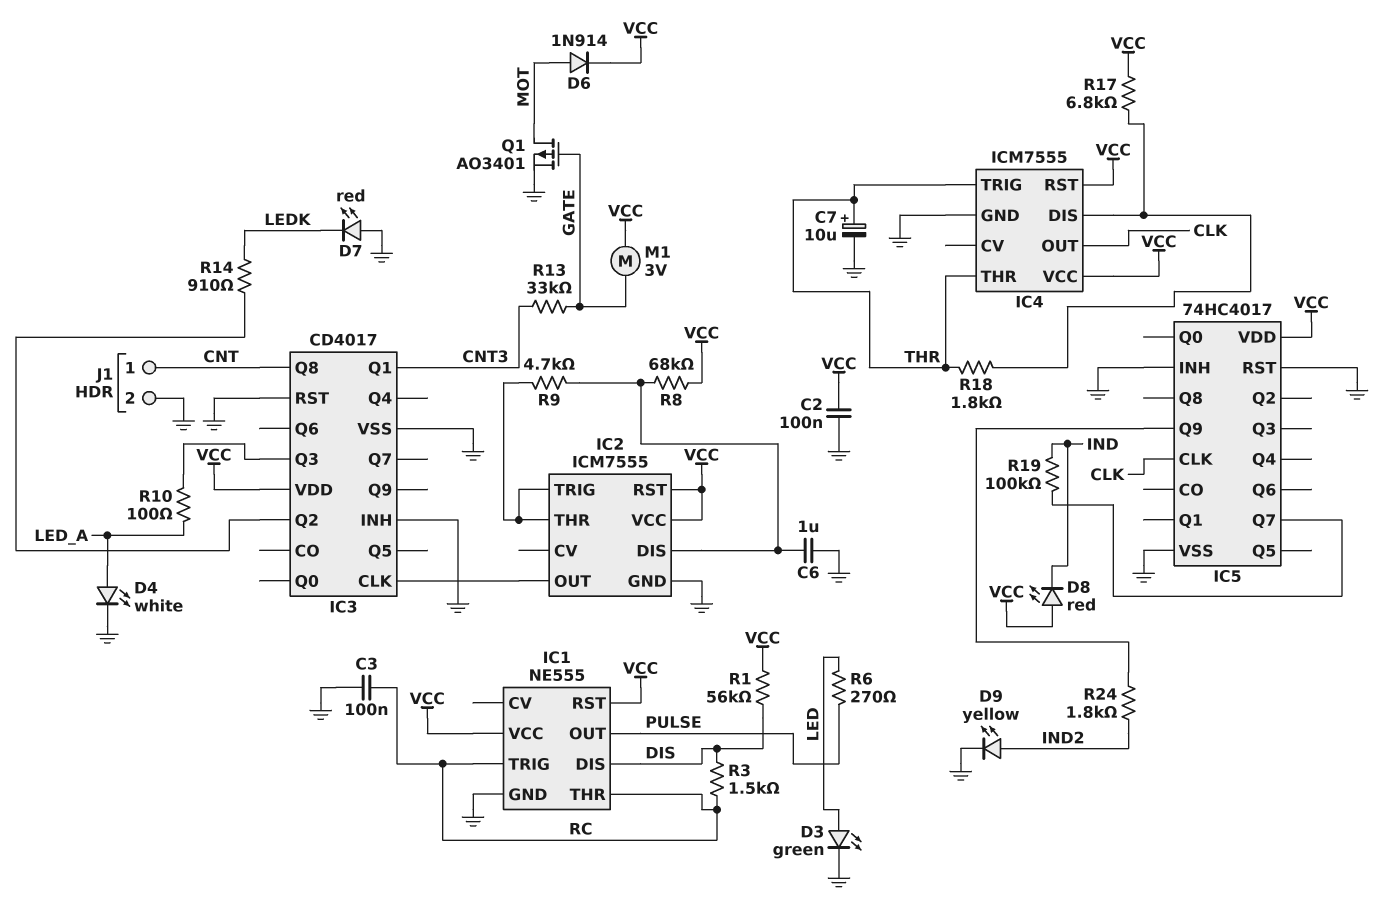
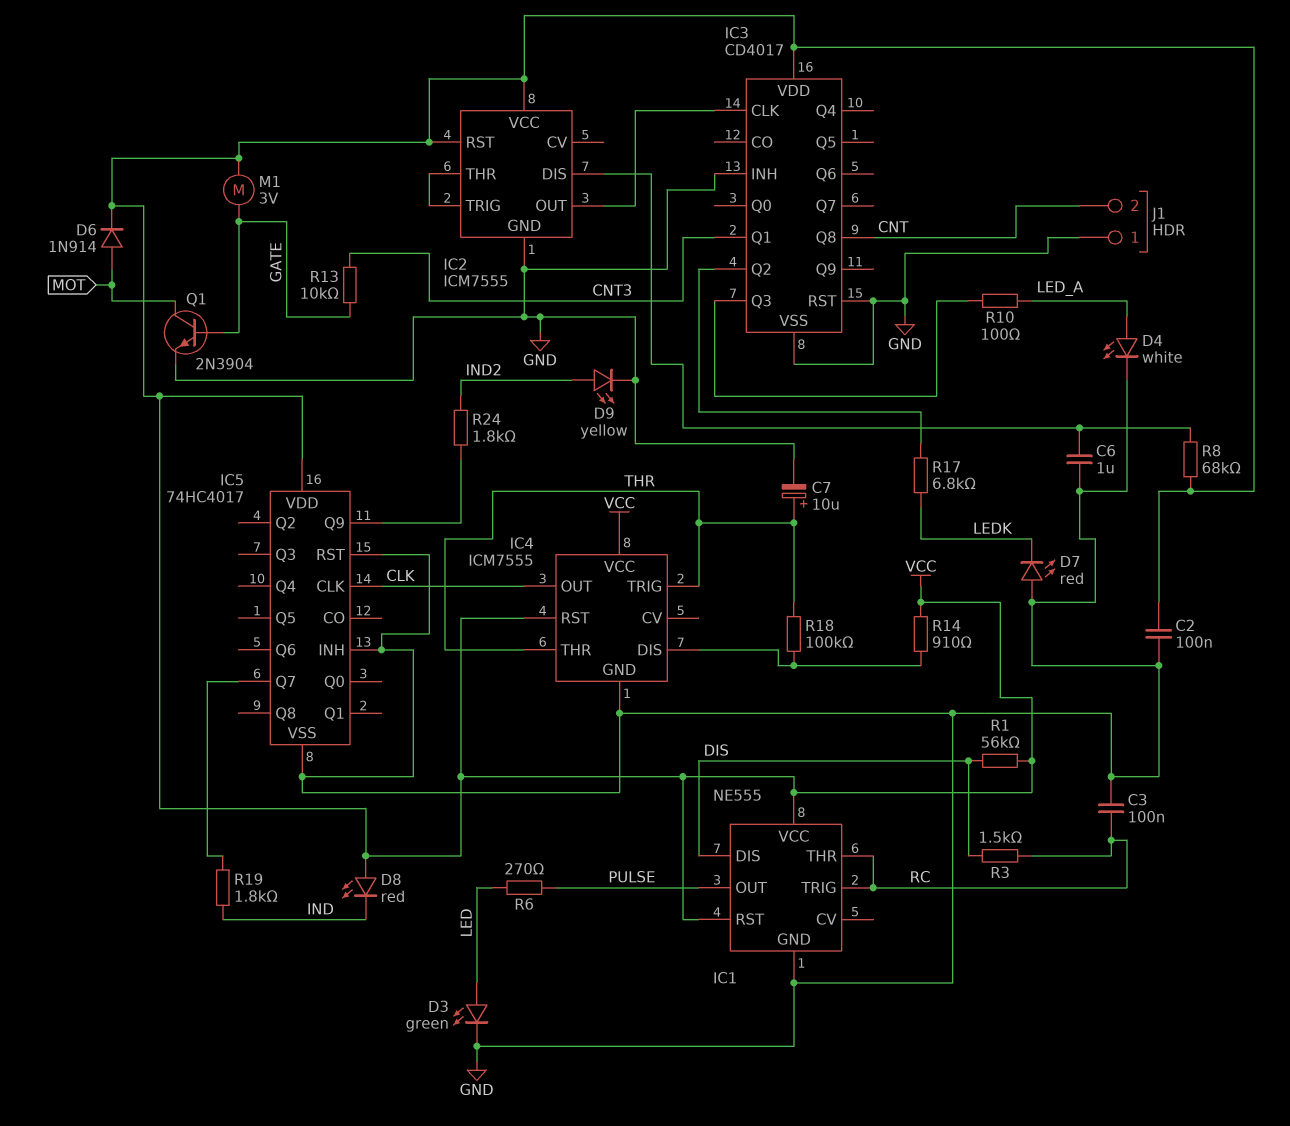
J1 pin 1: CNT -> GND
J1 pin 2: GND -> CNT
Q1: PMOS AO3401 (G GATE, D MOT, S GND) -> NPN 2N3904 (B GATE, C MOT, E GND)
R9: 4.7k (IC2/DIS, IC2/THR) -> none
R13: 33k (CNT3, GATE) -> 10k (CNT3, GATE)
R14: 910 (IC3/Q2, LEDK) -> 910 (IC4/DIS, VCC)
R17: 6.8k (IC4/DIS, VCC) -> 6.8k (IC3/Q2, LEDK)
R18: 1.8k (IC4/DIS, THR) -> 100k (IC4/DIS, THR)
R19: 100k (IC5/Q7, IND) -> 1.8k (IC5/Q7, IND)

